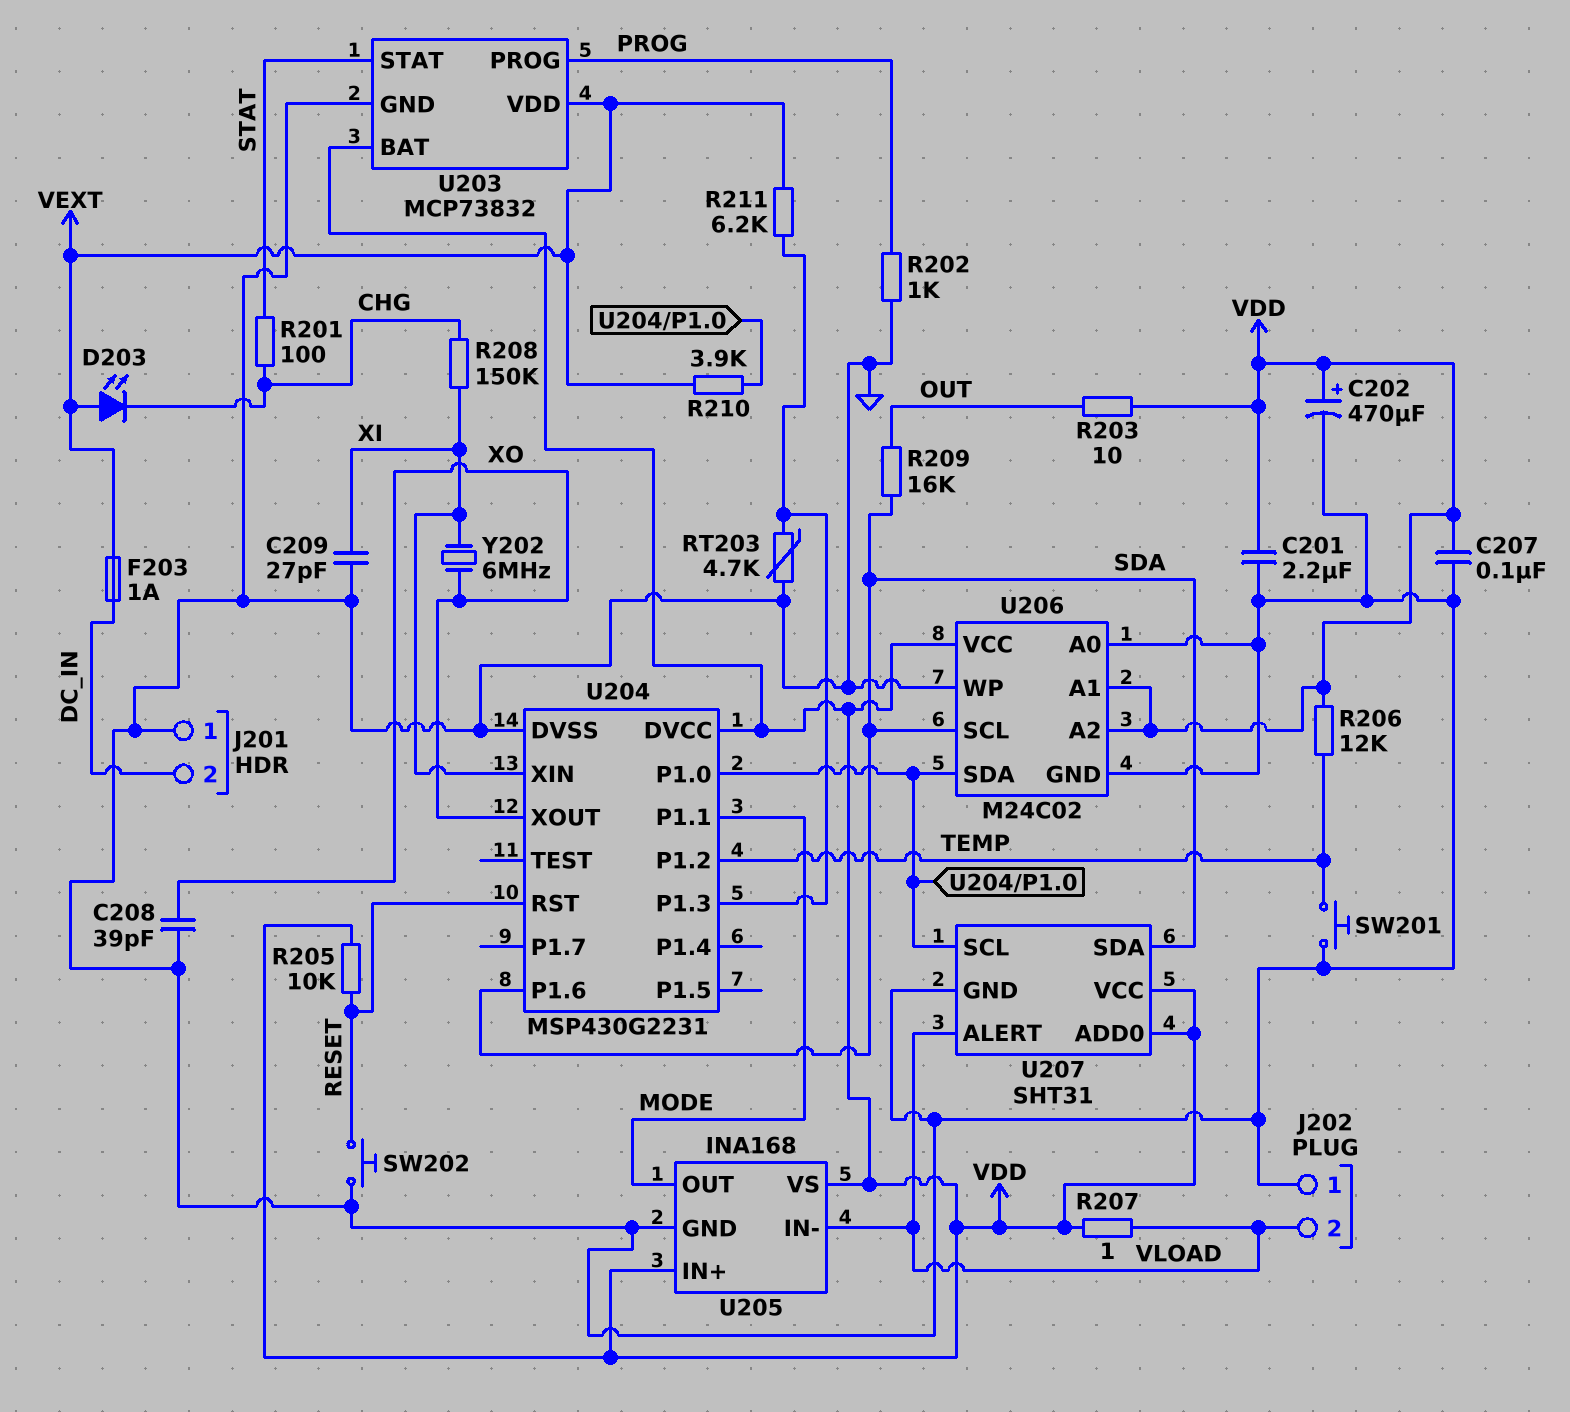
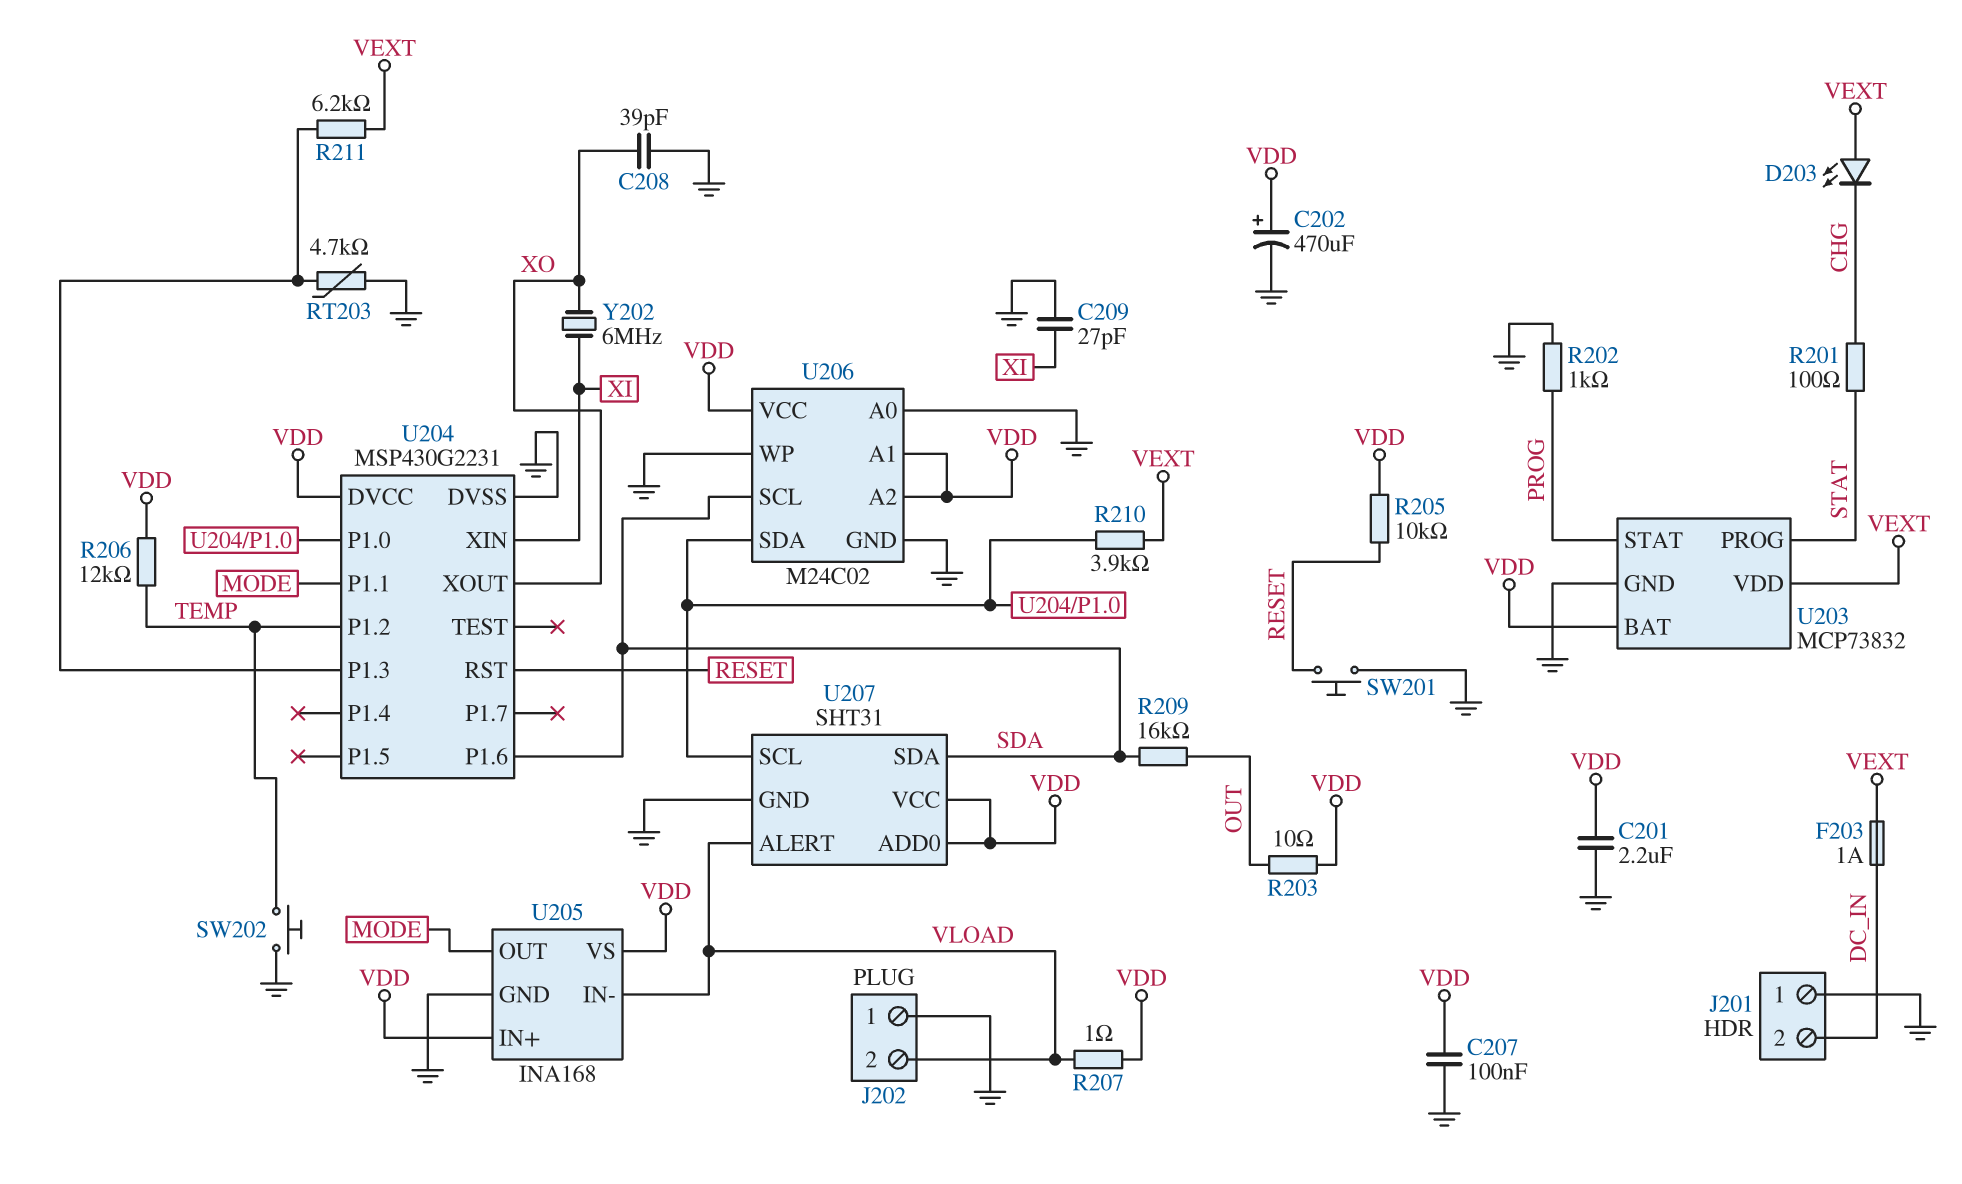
R208: 150k (CHG, XI) -> none
SW201: button (GND, TEMP) -> button (GND, RESET)
SW202: button (GND, RESET) -> button (GND, TEMP)
U203 pin PROG: PROG -> STAT
U203 pin STAT: STAT -> PROG

